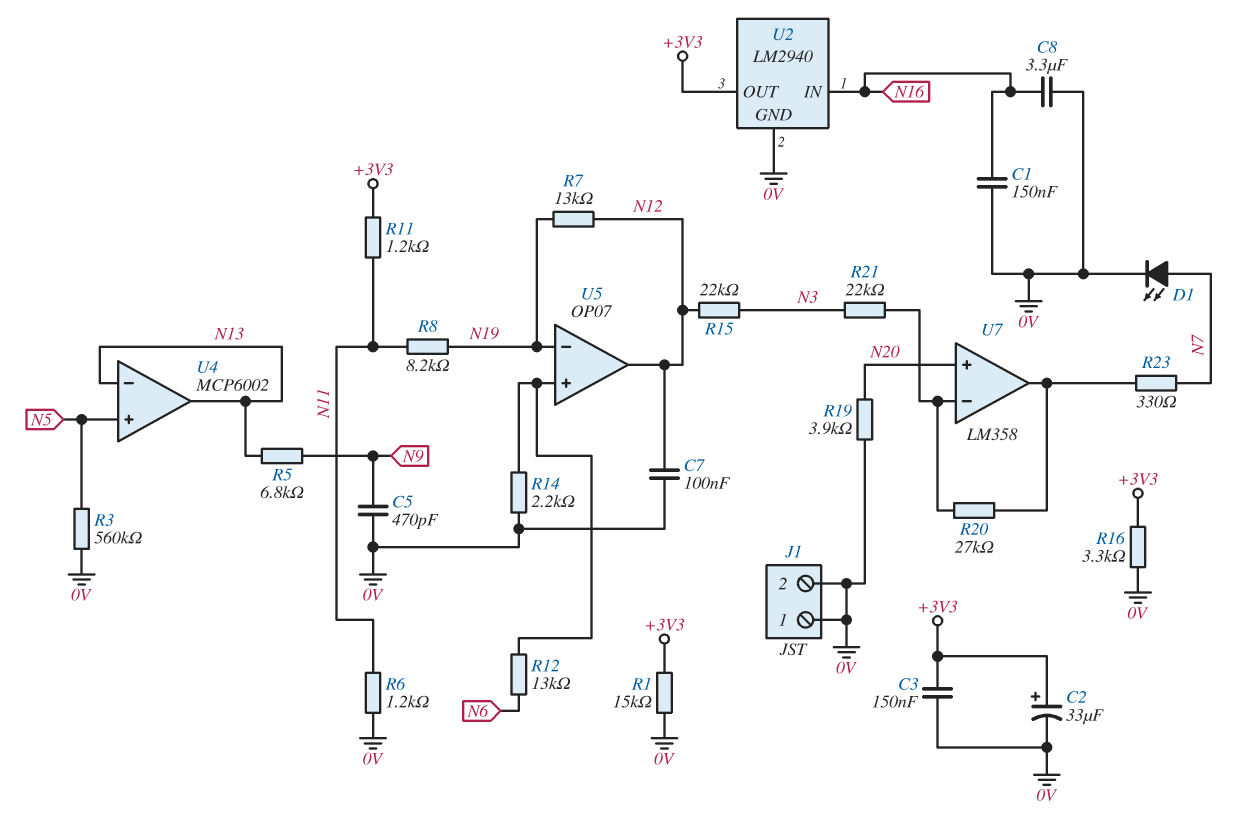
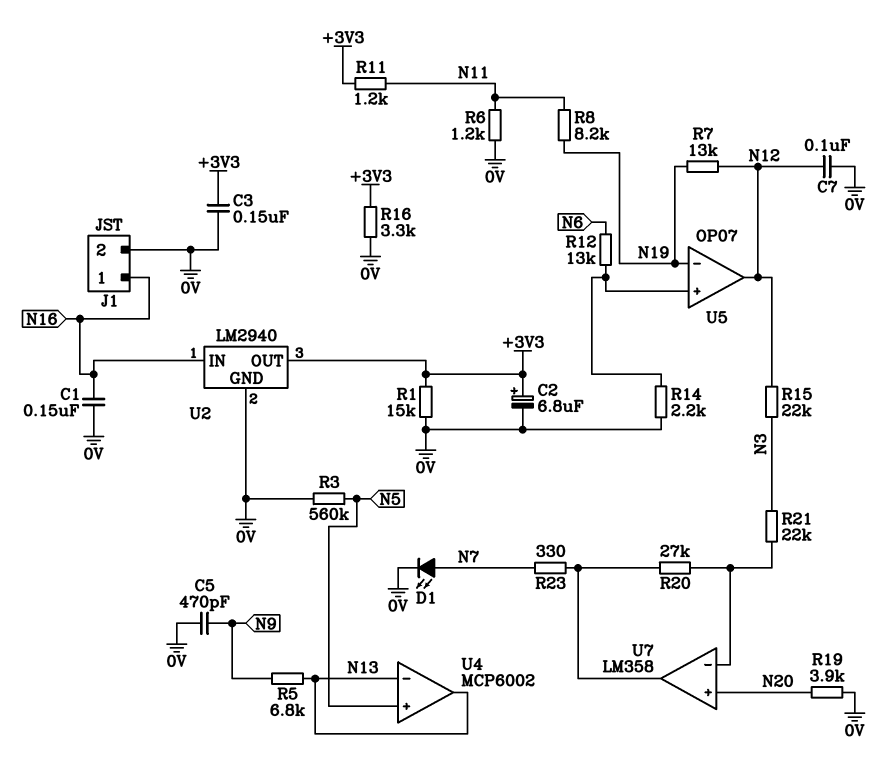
C2: 33uF (plus +3V3, minus 0V) -> 6.8uF (plus +3V3, minus 0V)
C8: 3.3uF (0V, N16) -> none
J1 pin 1: 0V -> N16

